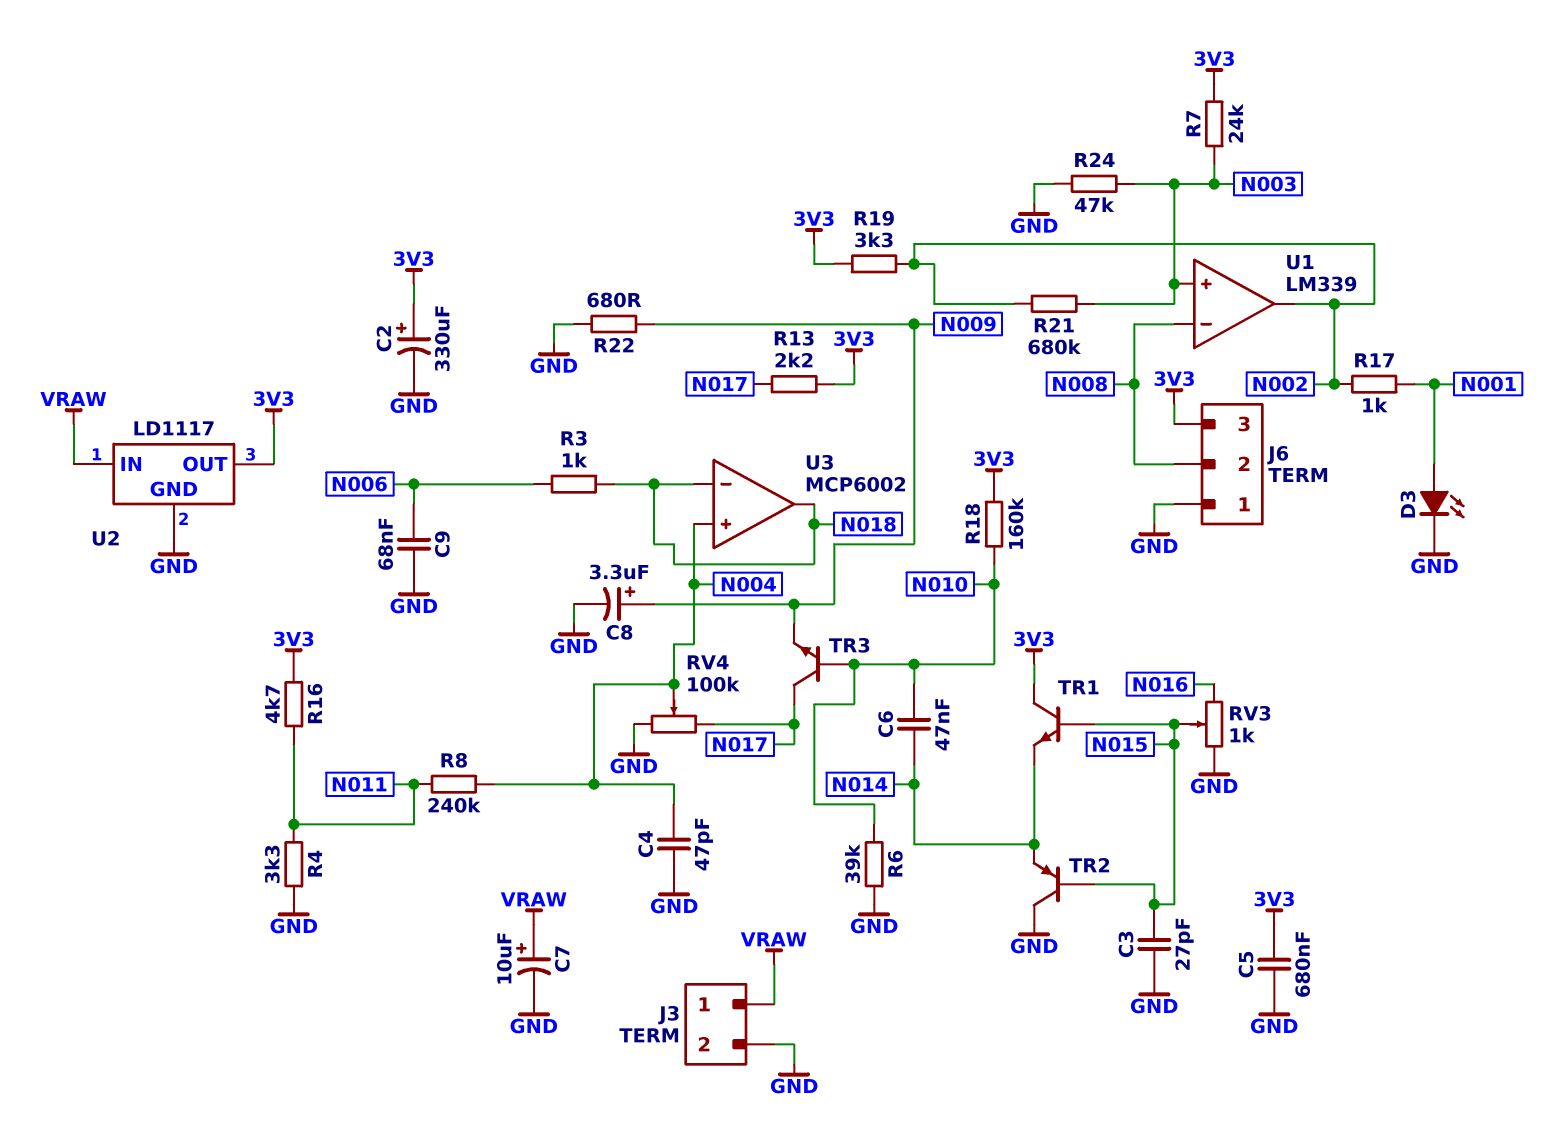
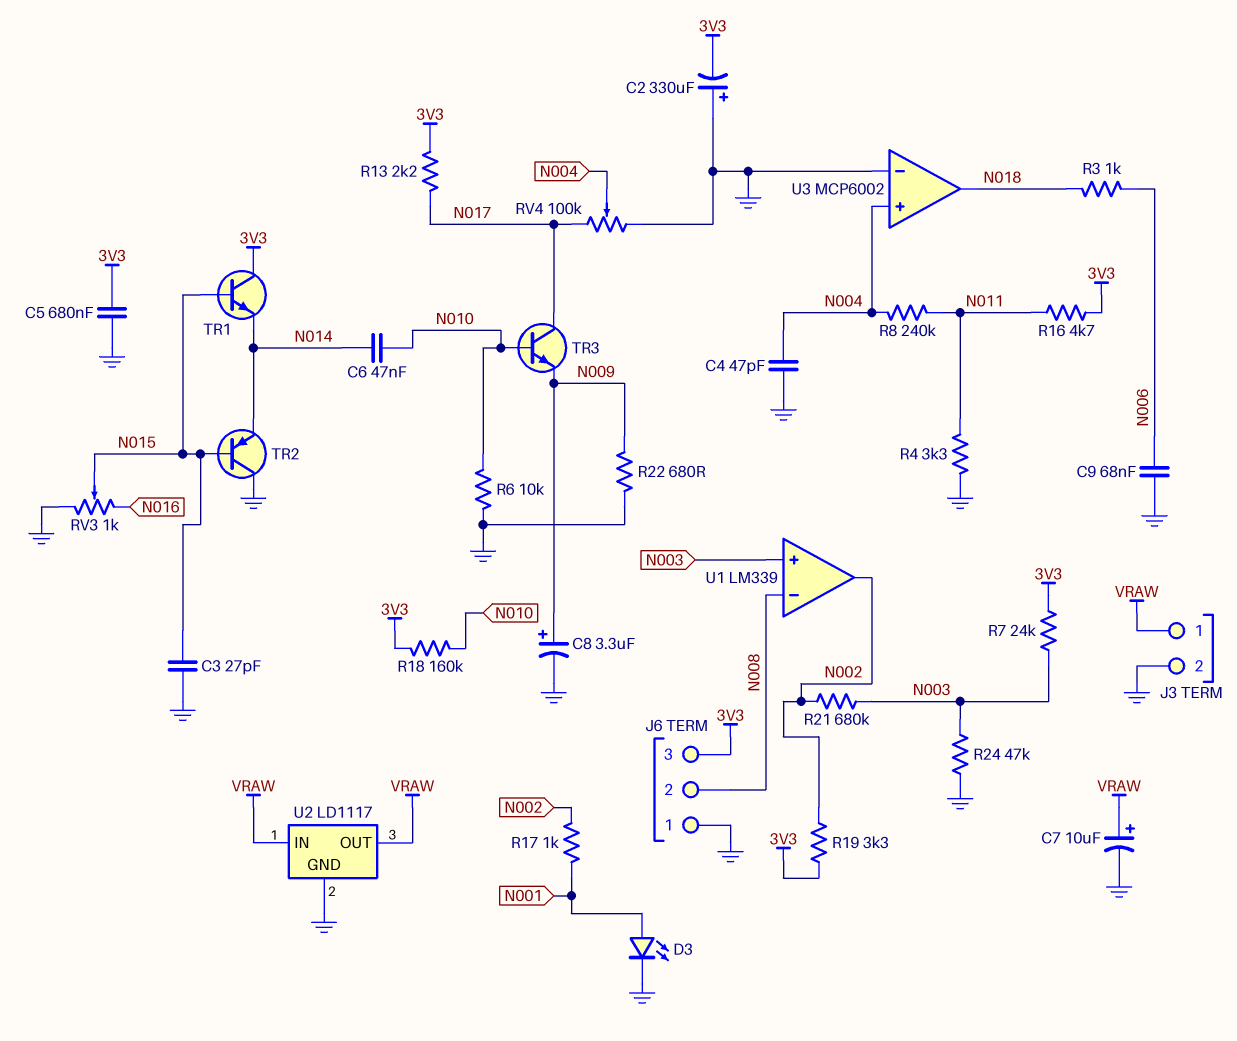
C2: 330uF (plus 3V3, minus GND) -> 330uF (plus GND, minus 3V3)
R6: 39k (GND, N010) -> 10k (GND, N010)
U2 pin OUT: 3V3 -> VRAW
U3 pin in-: N018 -> GND

